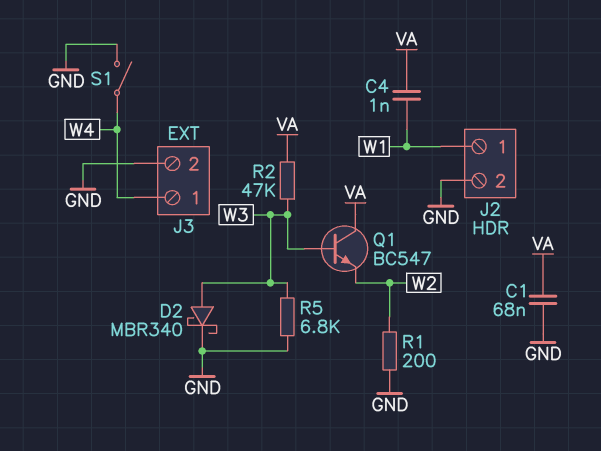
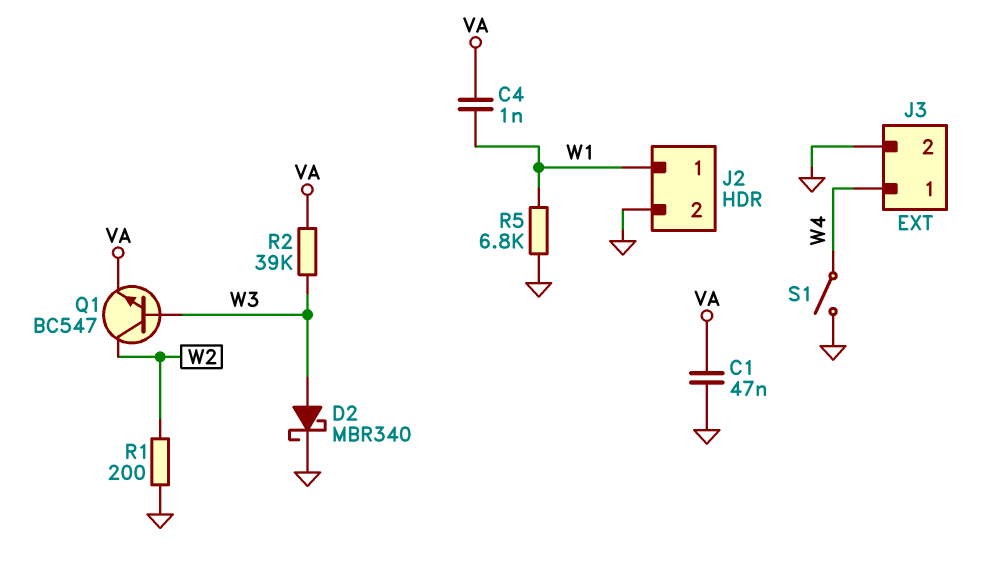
C1: 68nF (GND, VA) -> 47nF (GND, VA)
Q1: NPN BC547 (B W3, C VA, E W2) -> NPN BC547 (B W3, C W2, E VA)
R2: 47k (VA, W3) -> 39k (VA, W3)
R5: 6.8k (GND, W3) -> 6.8k (GND, W1)

